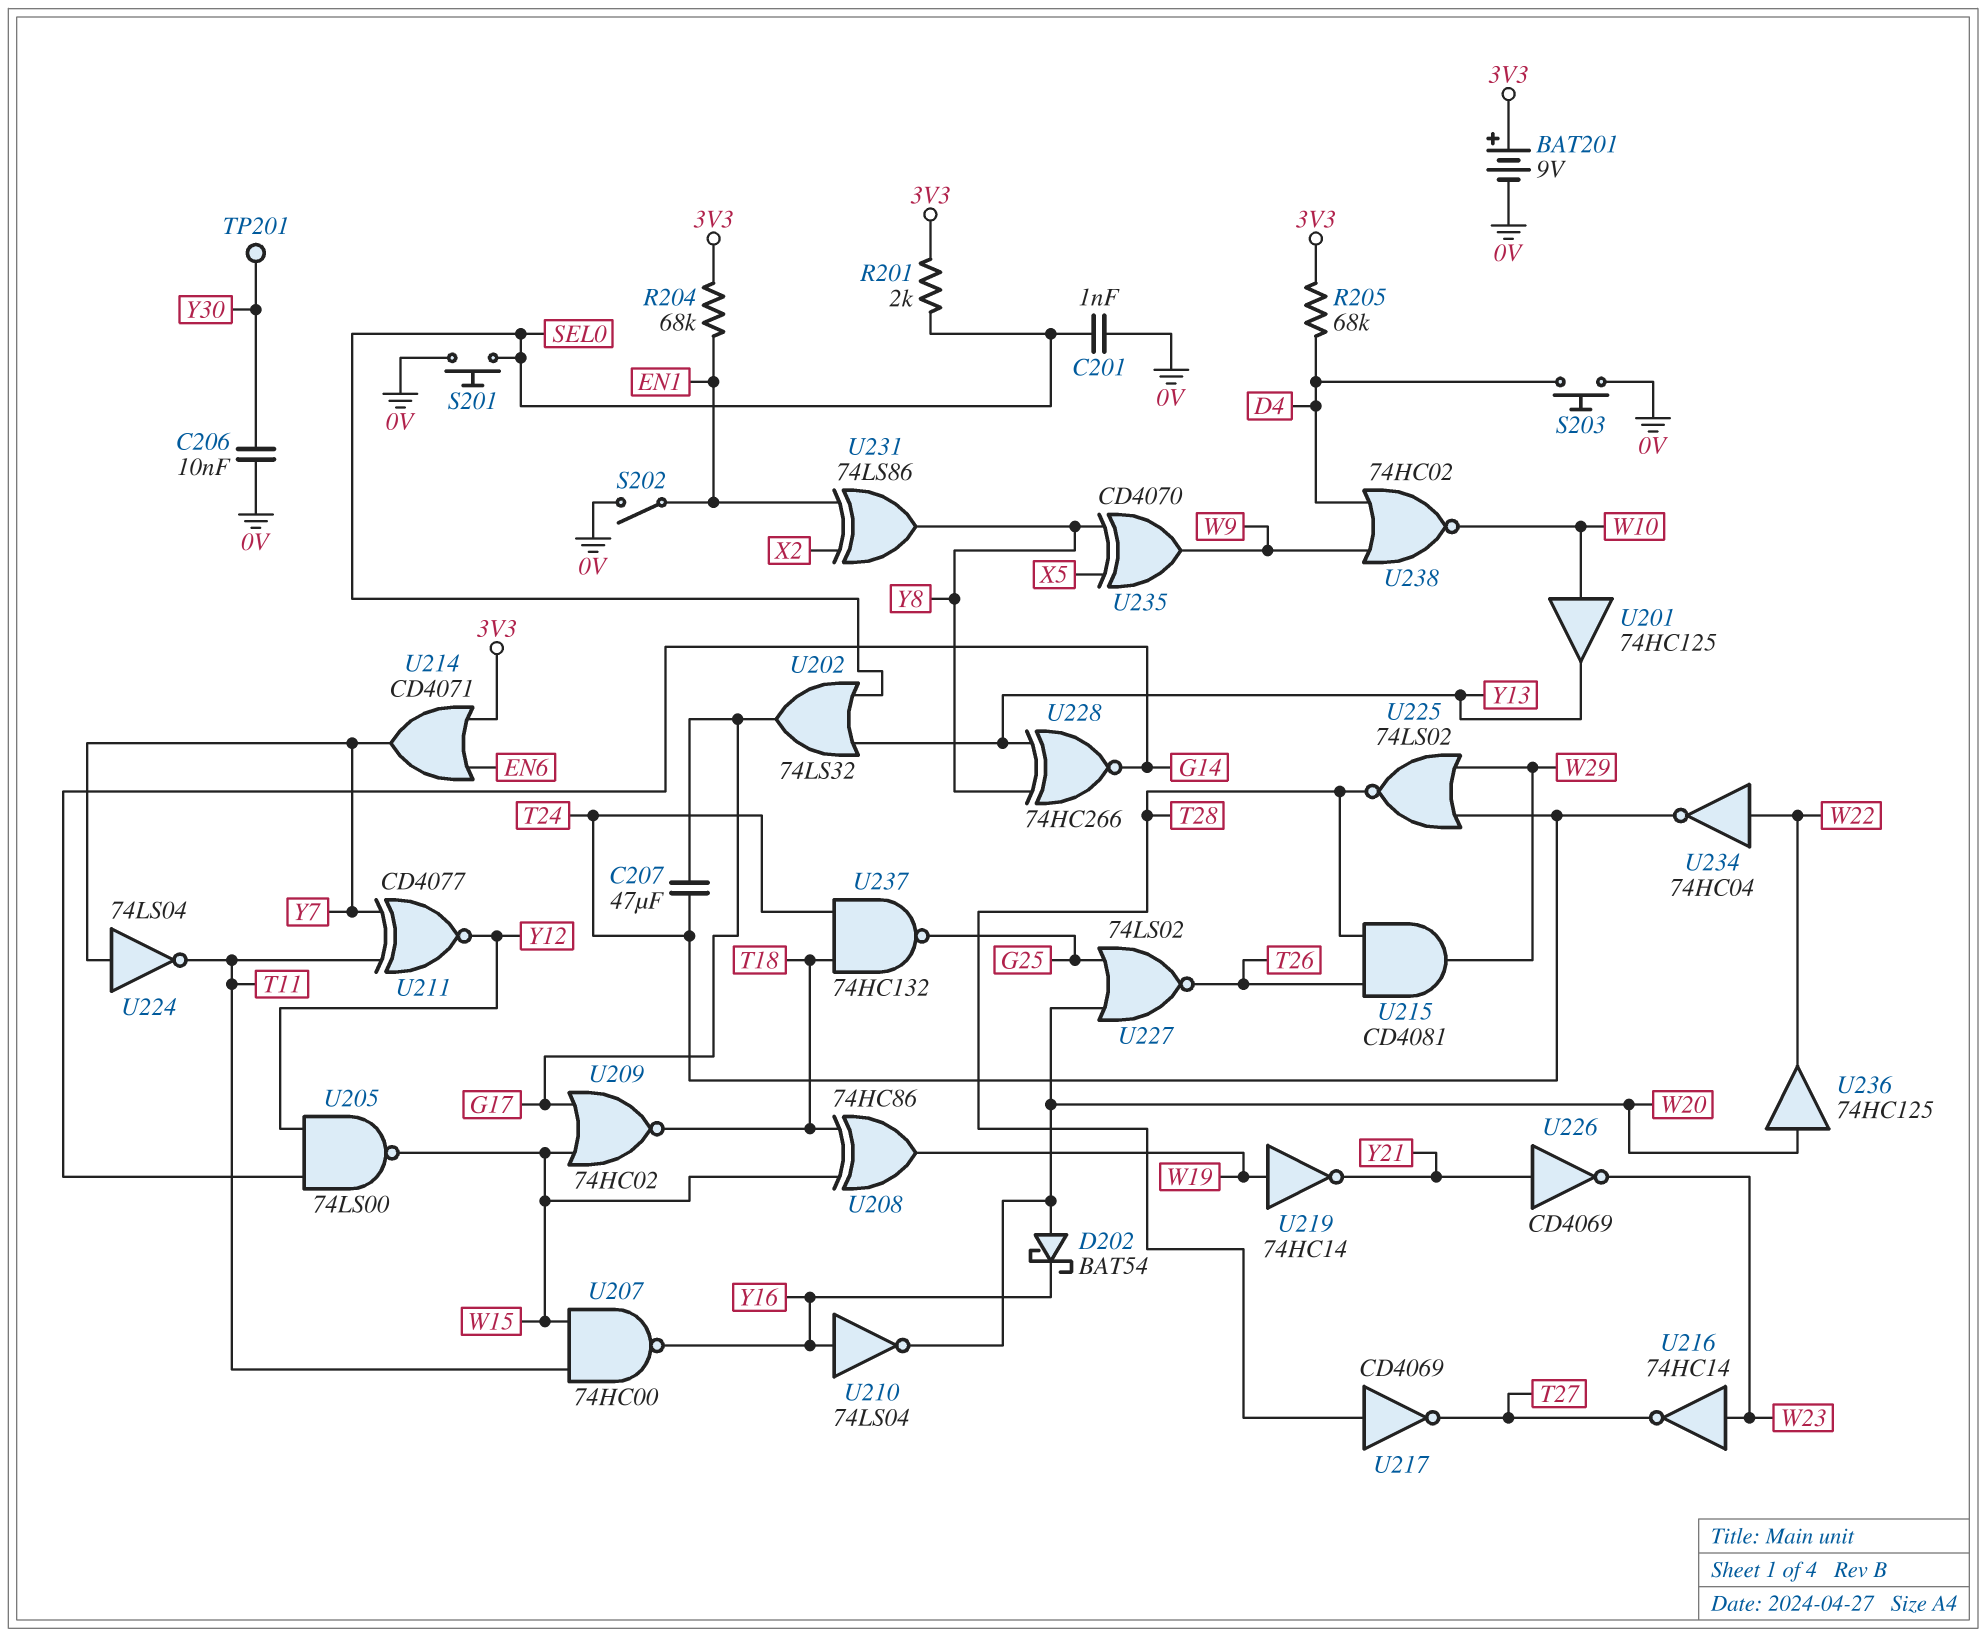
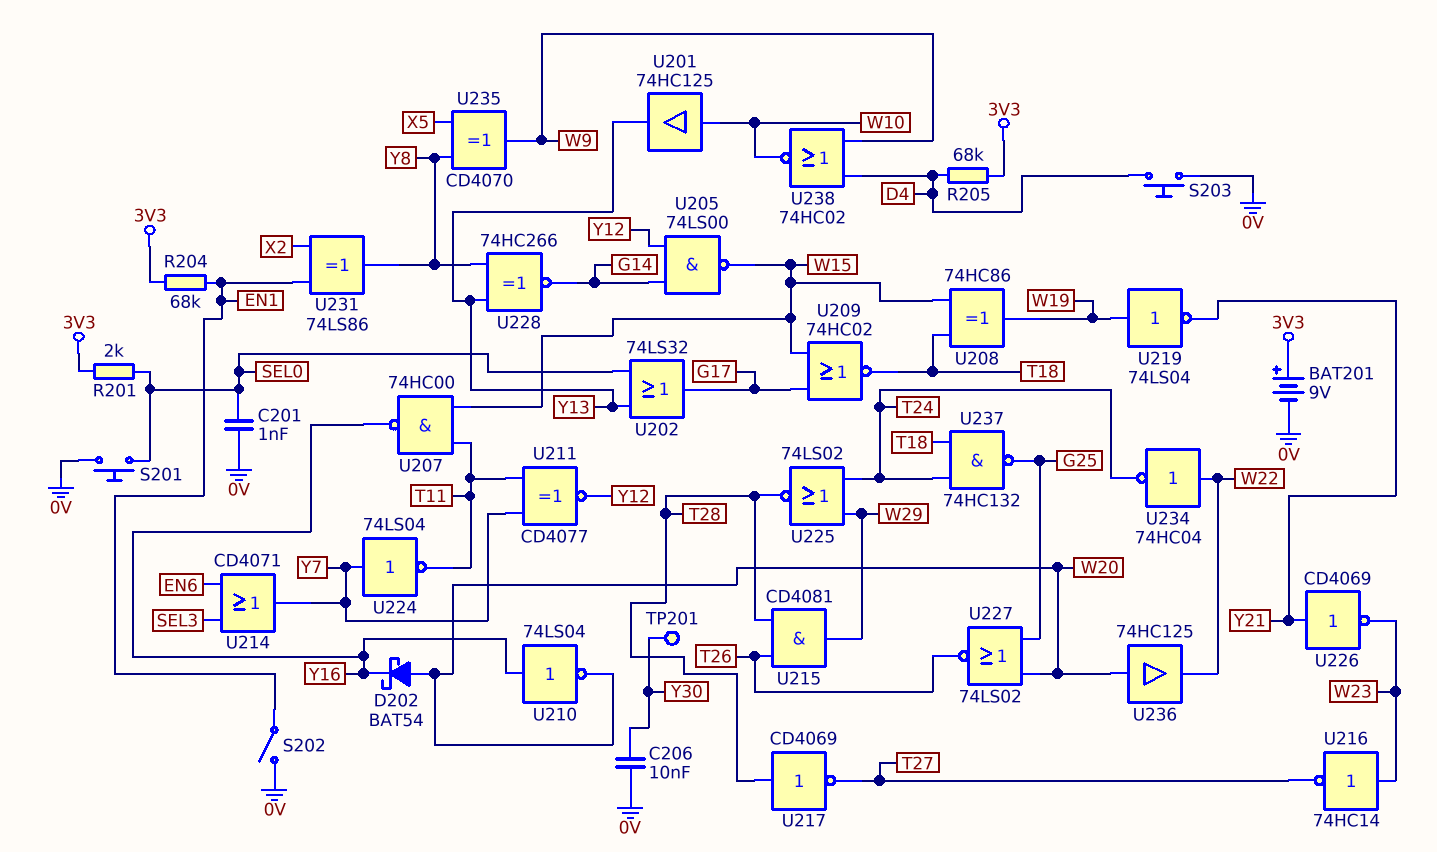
C207: 47uF (G17, T24) -> none
U214: OR CD4071 (in 3V3, in EN6, out Y7) -> OR CD4071 (in EN6, in SEL3, out Y7)
U219: NOT 74HC14 (in W19, out Y21) -> NOT 74LS04 (in W19, out Y21)

